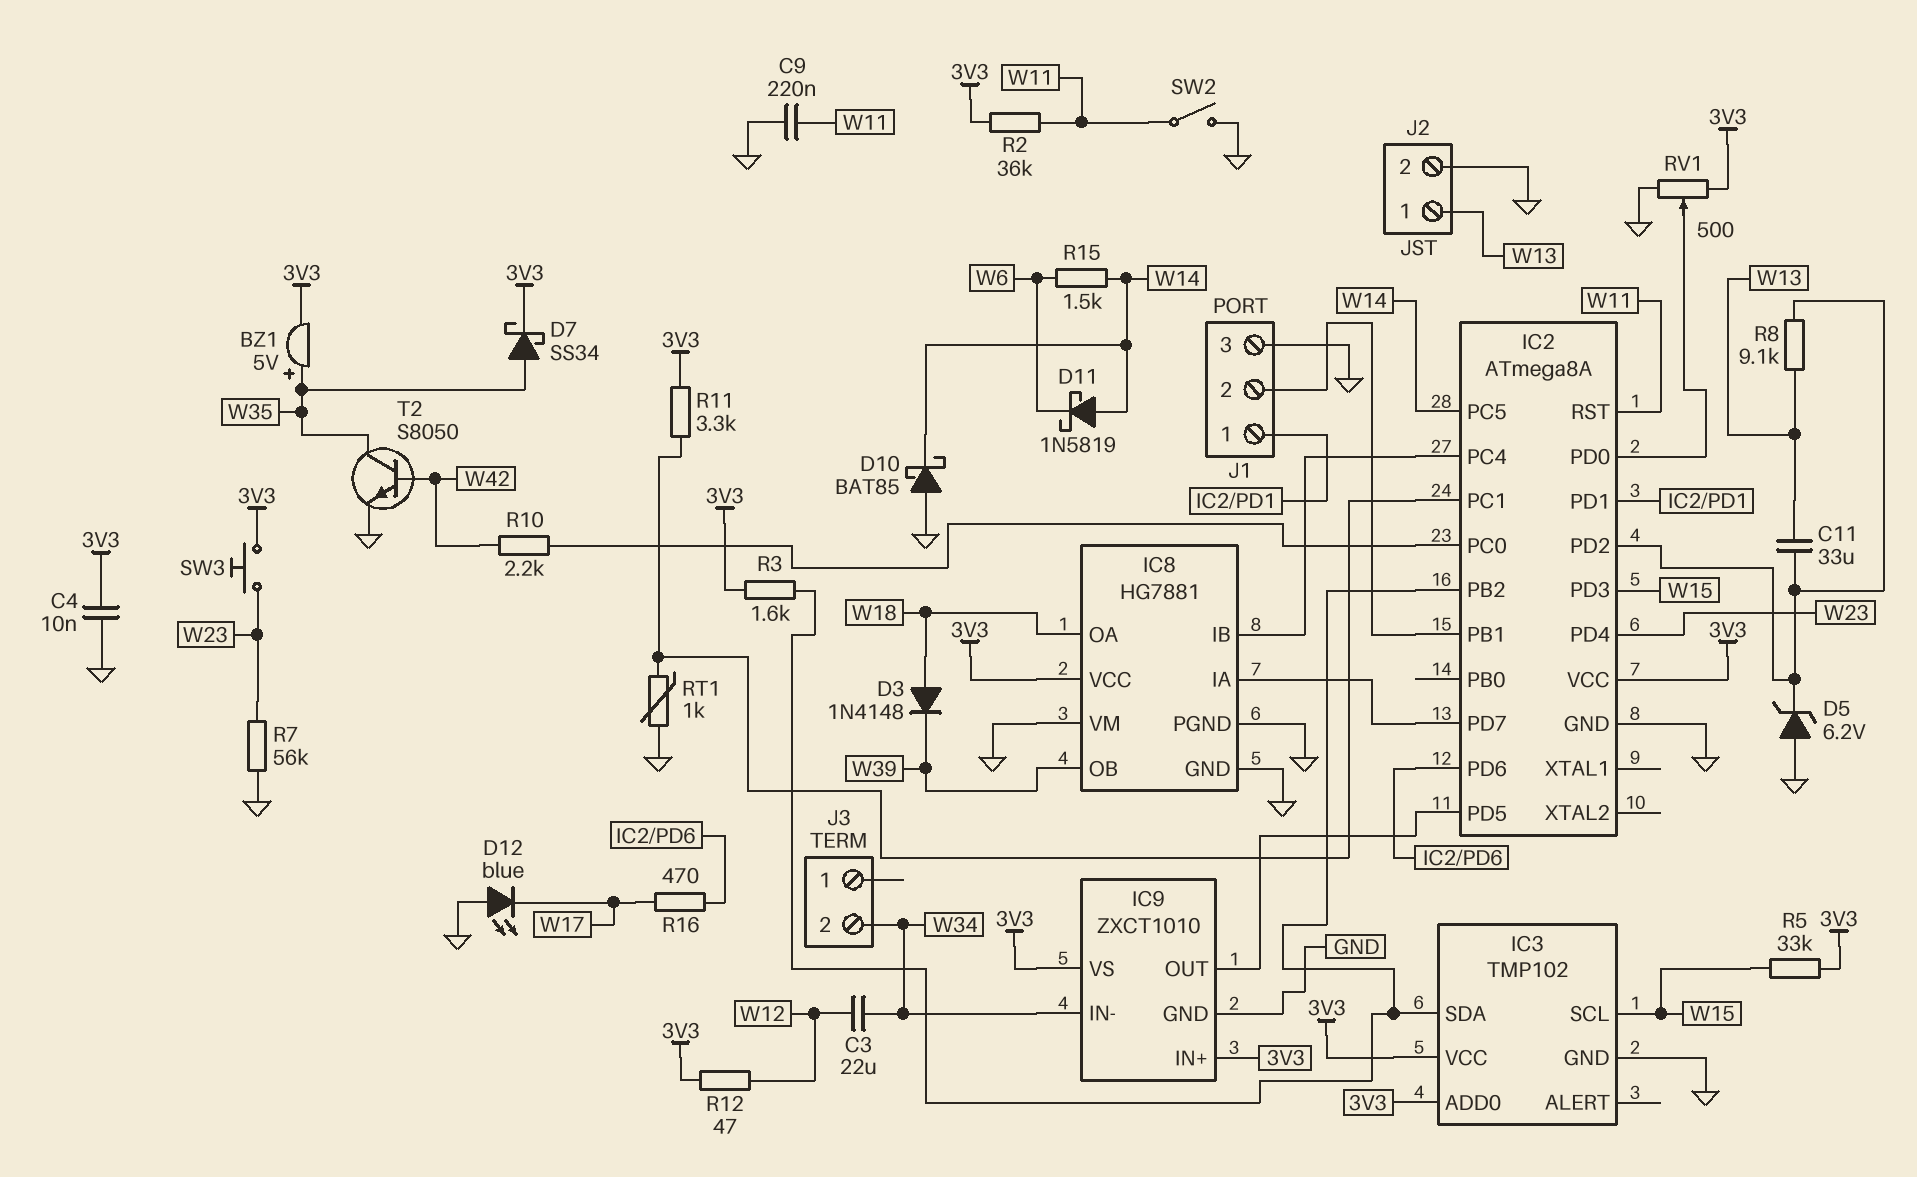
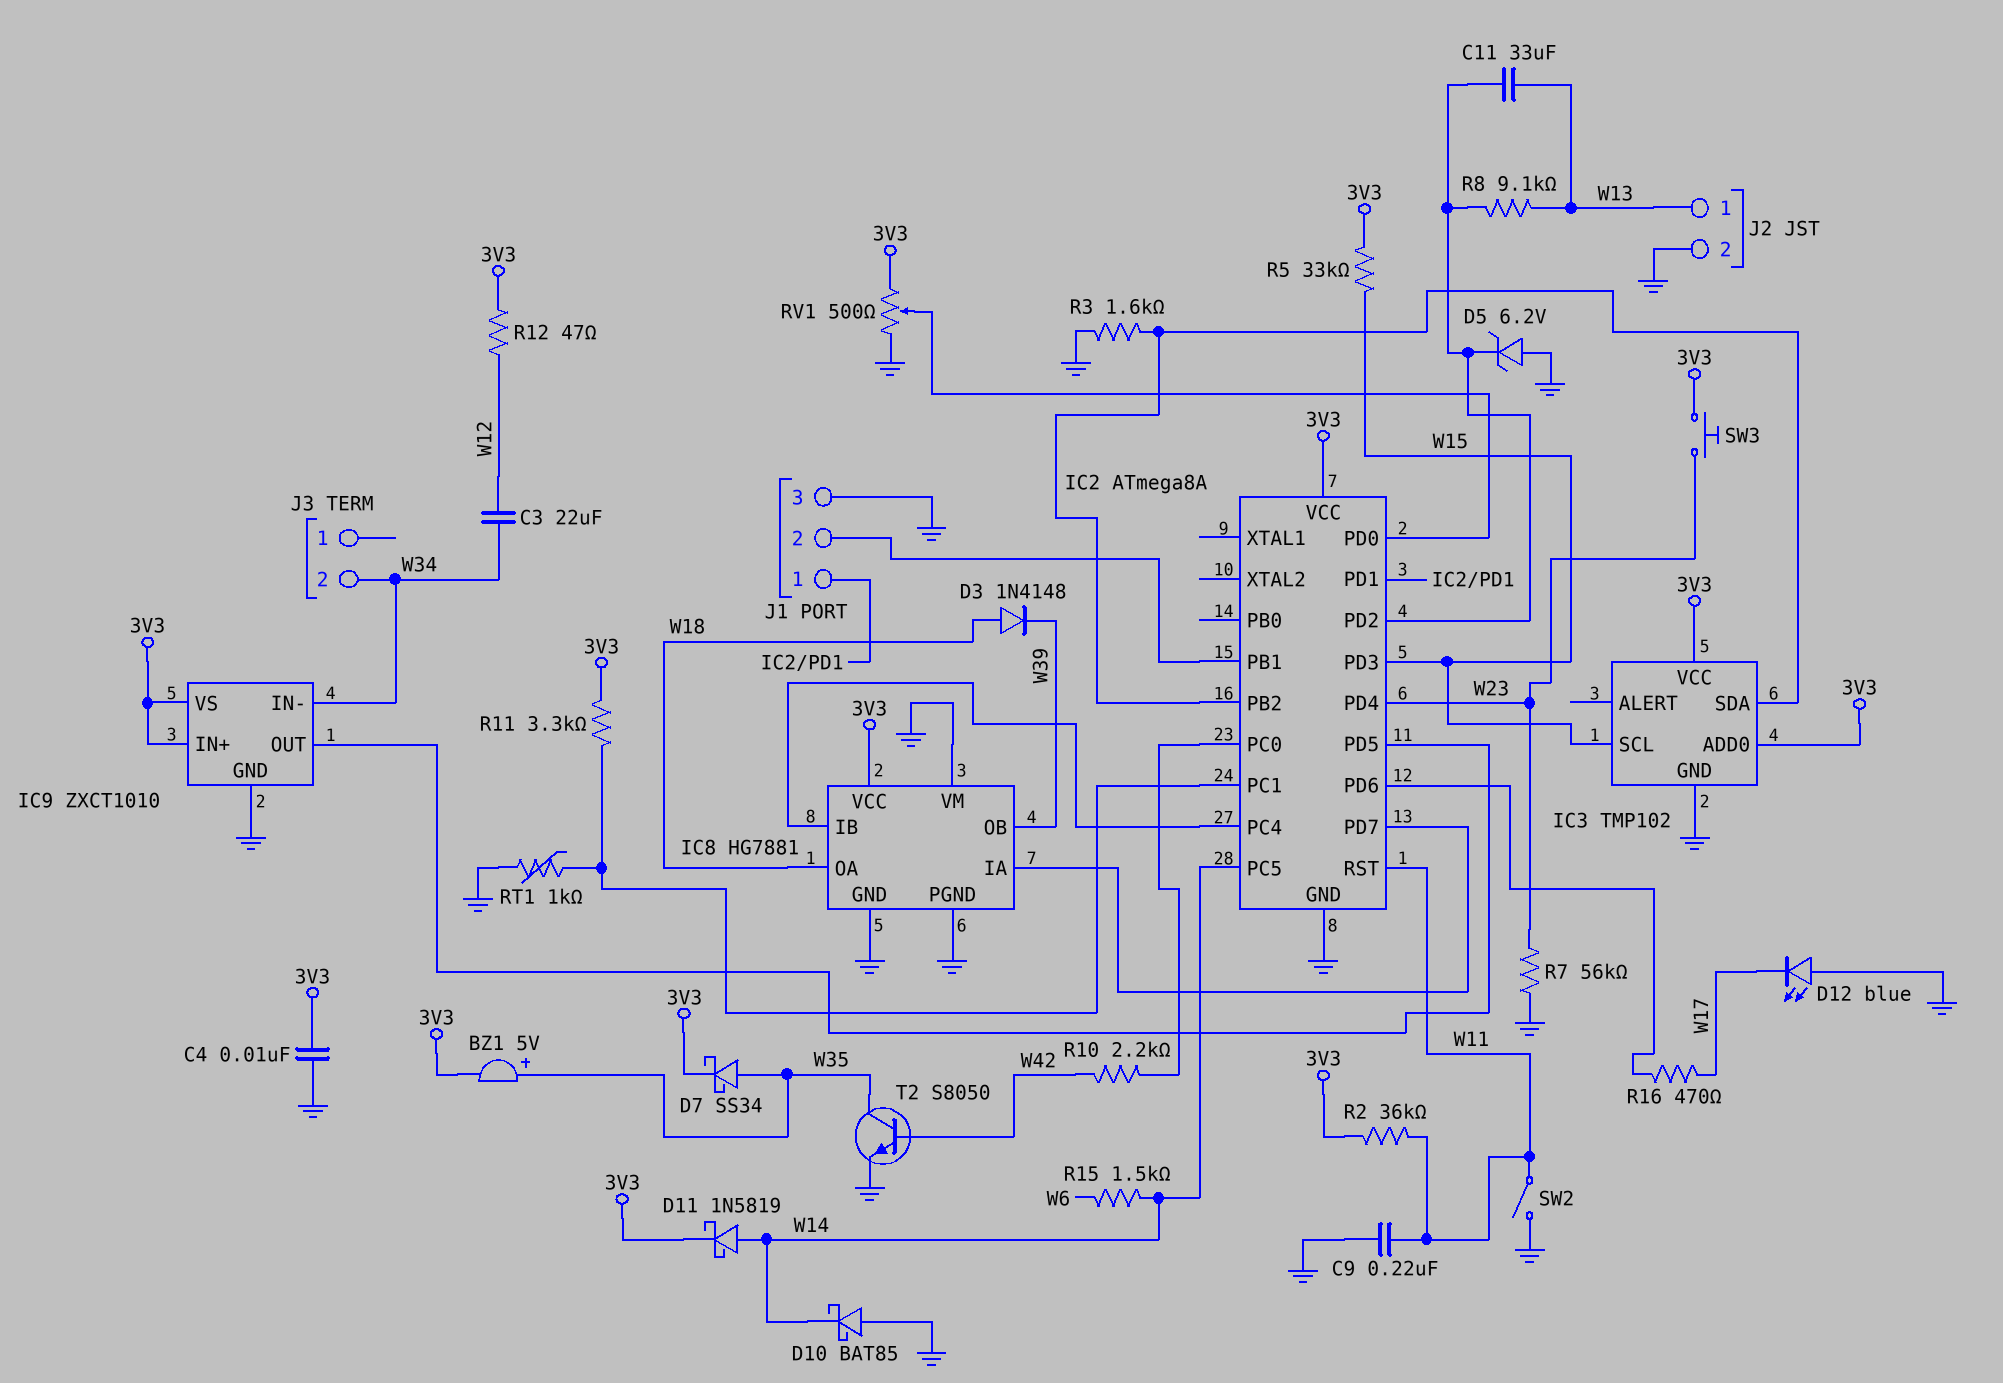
D11: schottky 1N5819 (A W14, K W6) -> schottky 1N5819 (A W14, K 3V3)
R3: 1.6k (3V3, IC2/PB2) -> 1.6k (GND, IC2/PB2)

